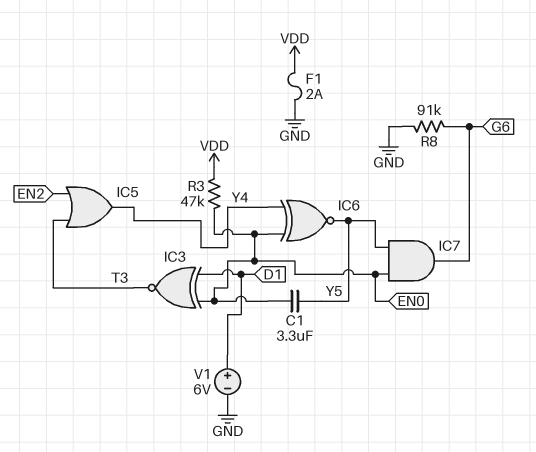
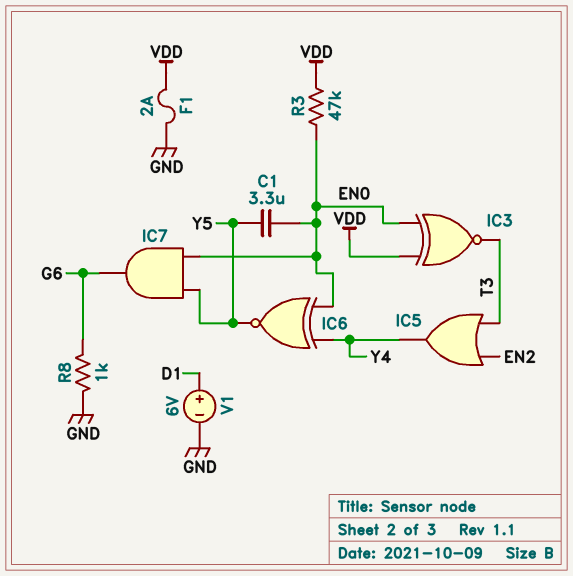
IC3: XNOR (in D1, in EN0, out T3) -> XNOR (in EN0, in VDD, out T3)
R8: 91k (G6, GND) -> 1k (G6, GND)

